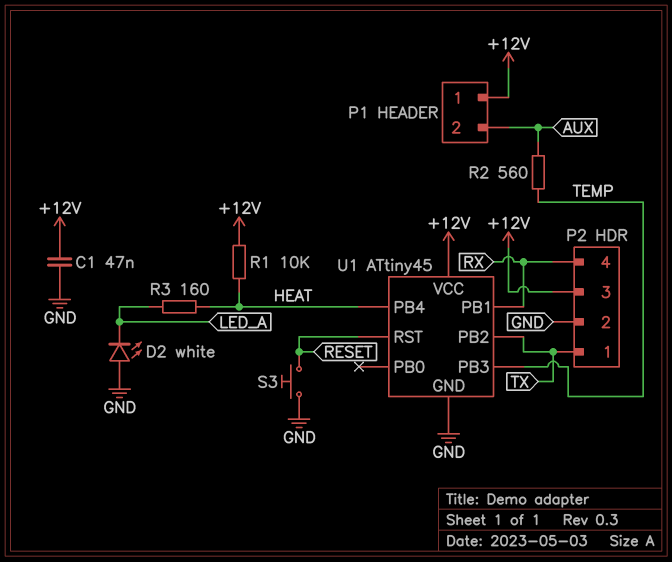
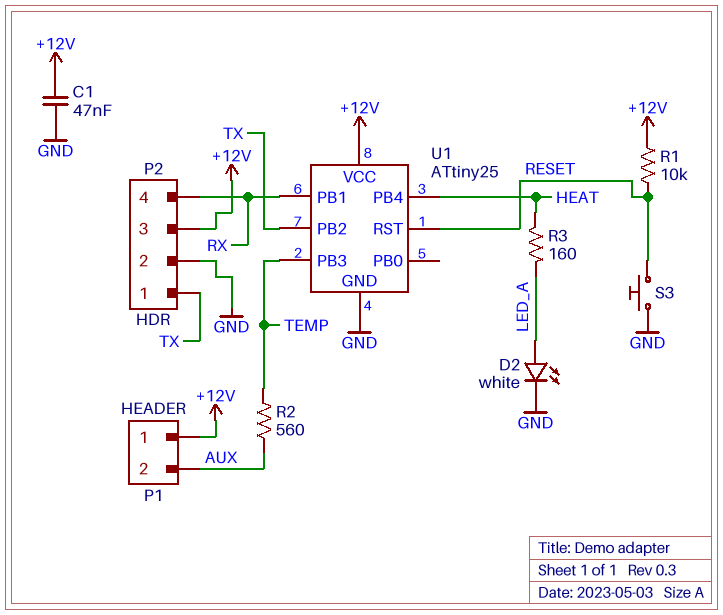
D2: LED white (A GND, K LED_A) -> LED white (A LED_A, K GND)
R1: 10k (+12V, HEAT) -> 10k (+12V, RESET)
U1: ATtiny45 -> ATtiny25

